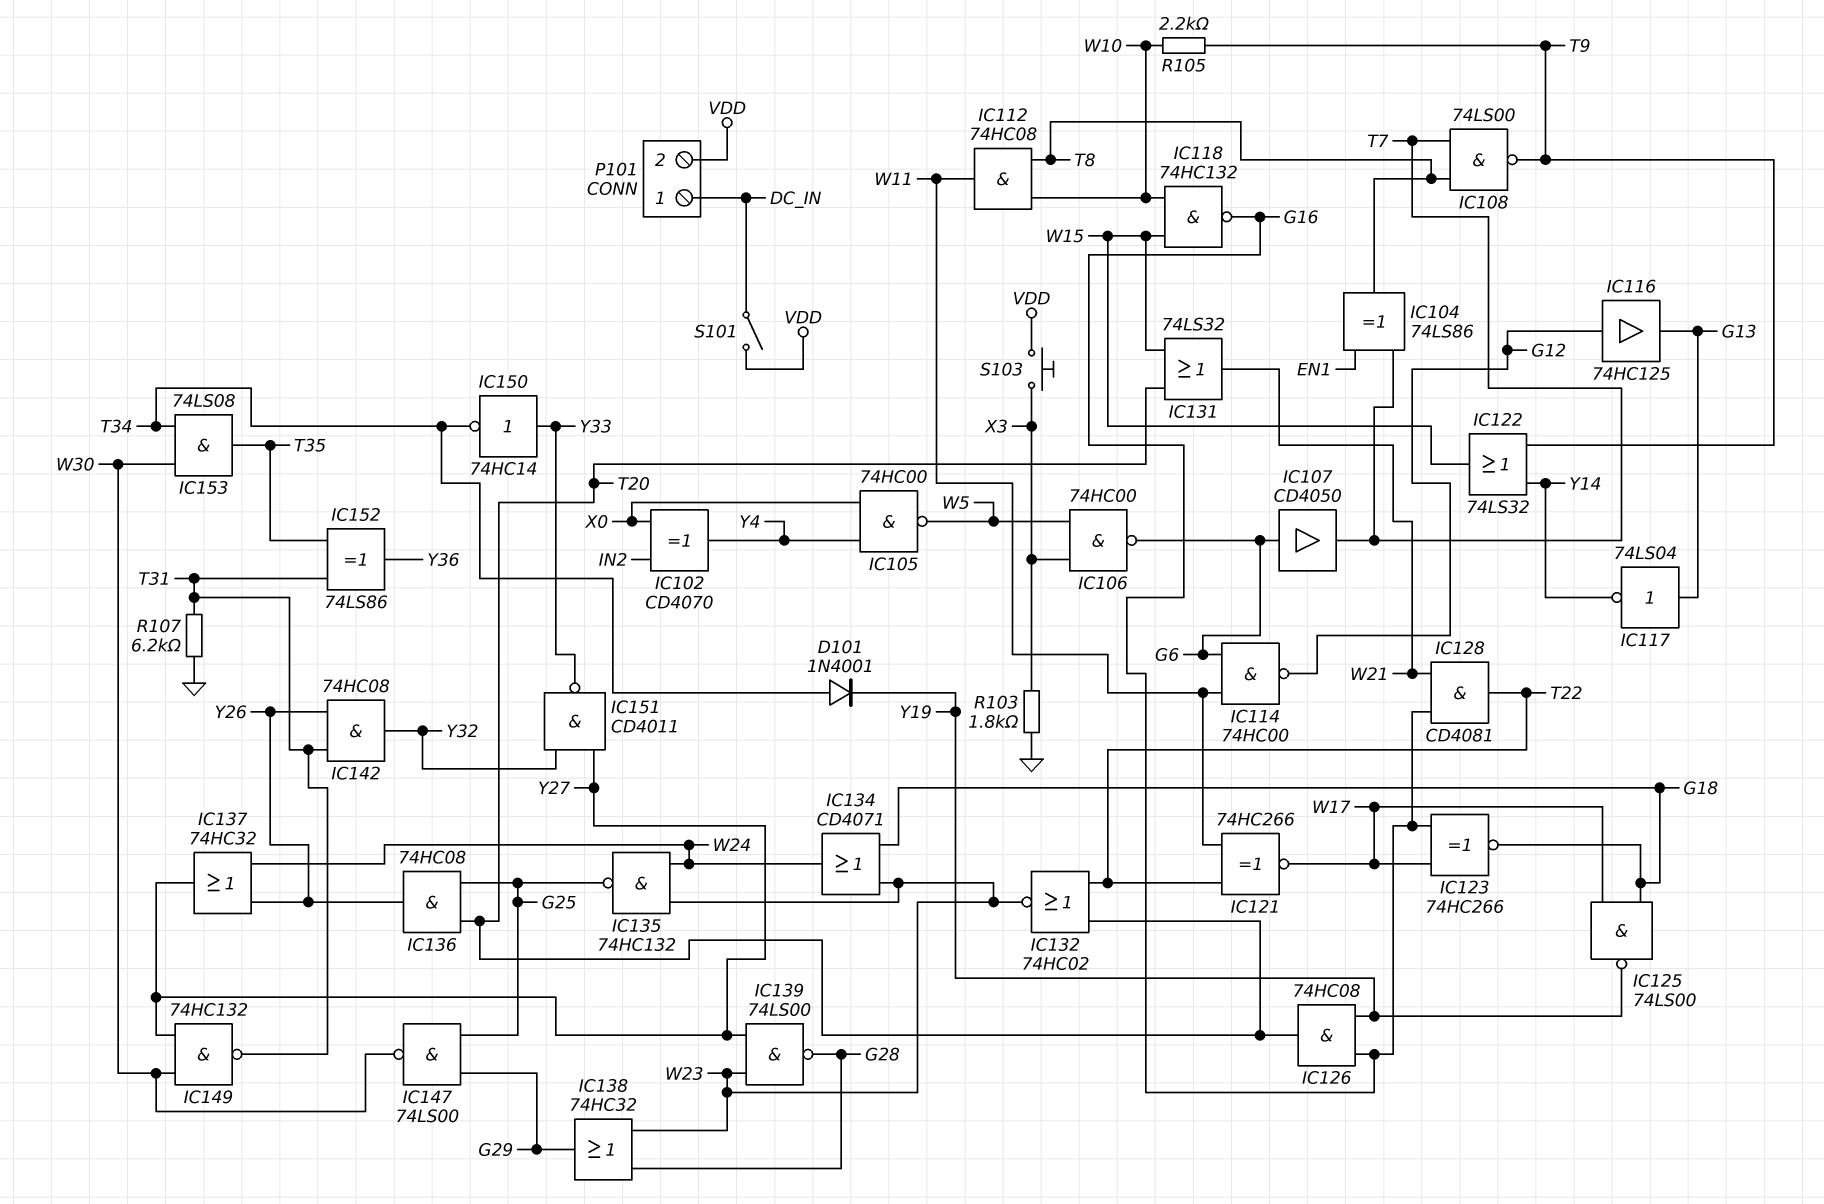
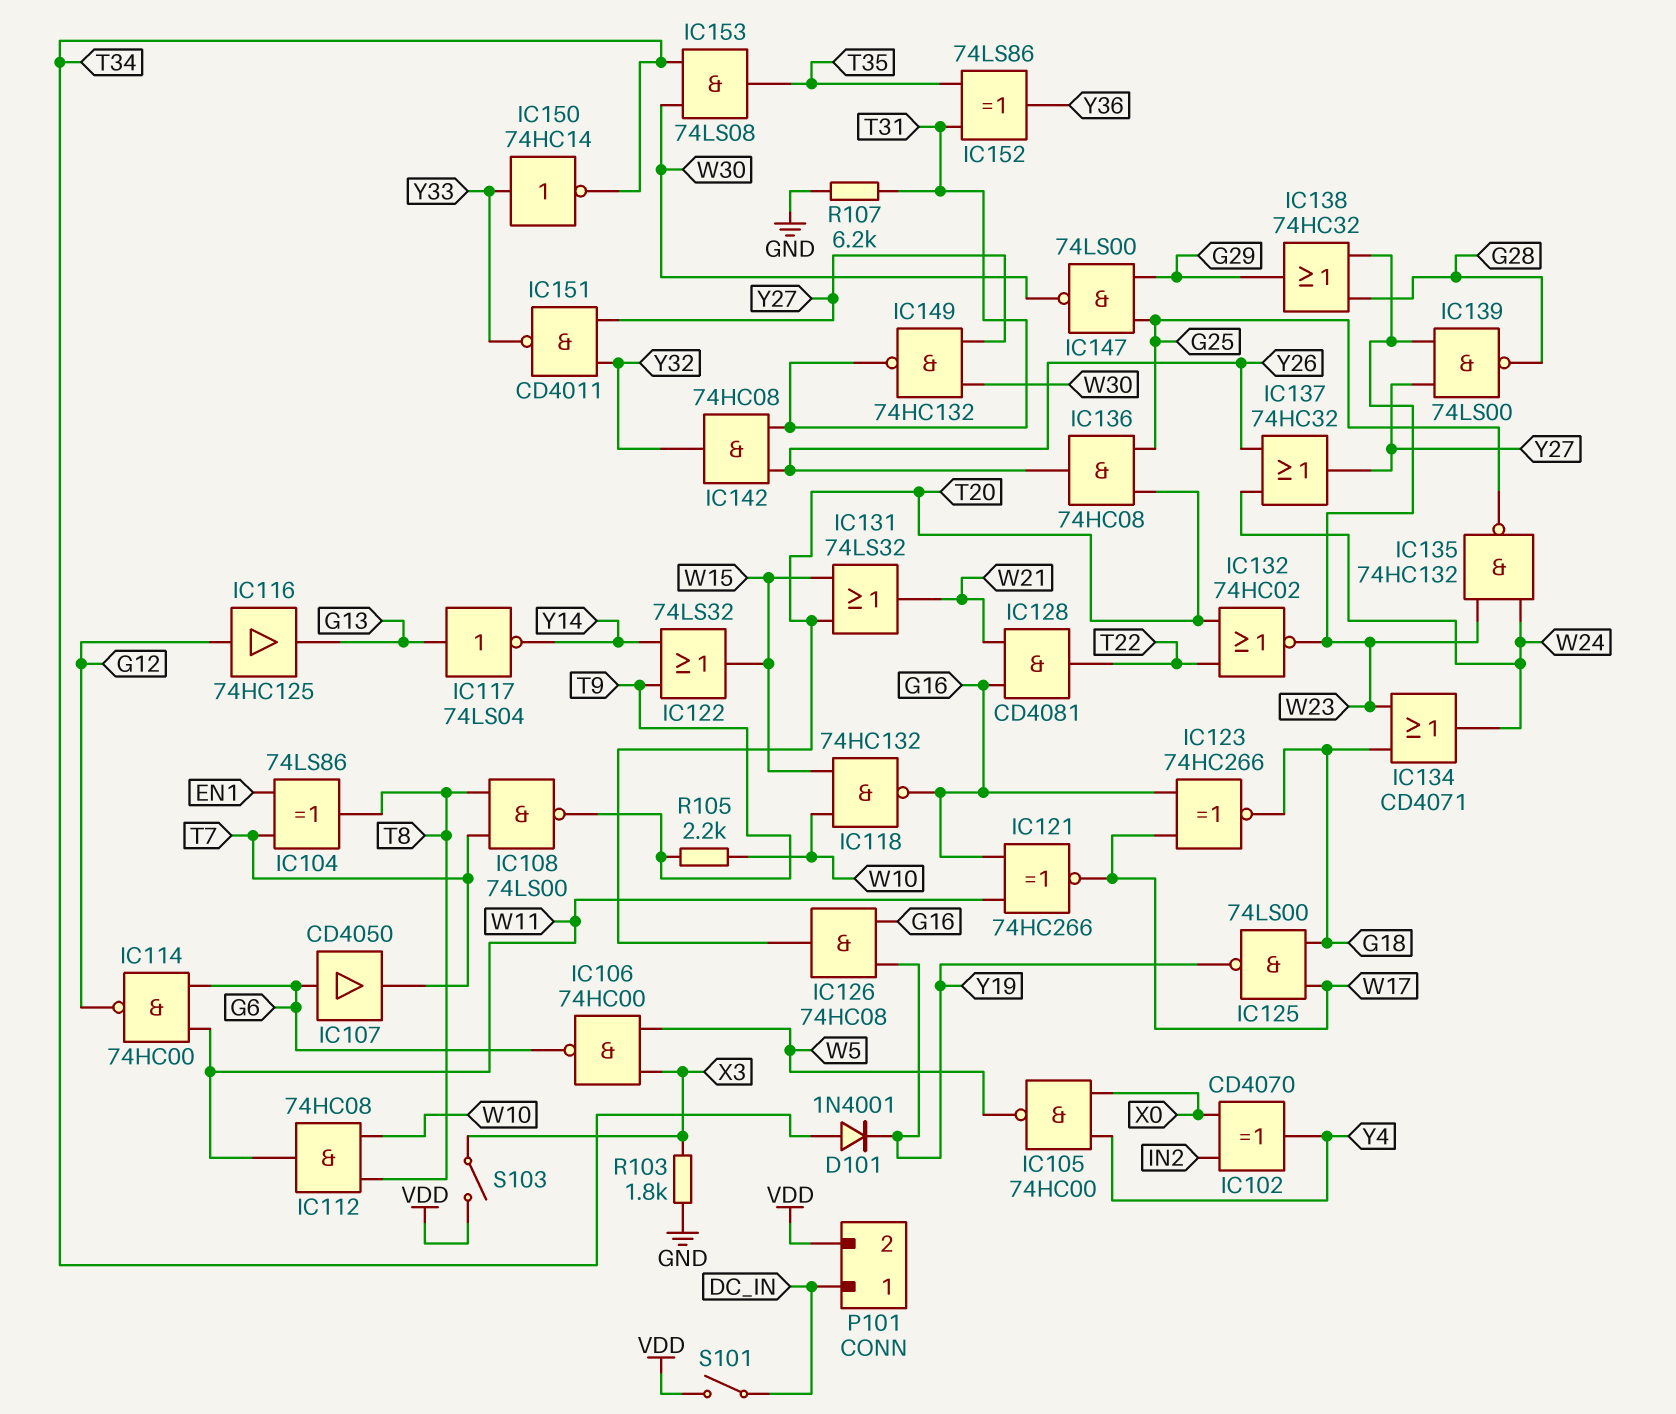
IC121: XNOR 74HC266 (in T22, in W11, out W17) -> XNOR 74HC266 (in G16, in W11, out W17)
S103: button (VDD, X3) -> switch (VDD, X3)

